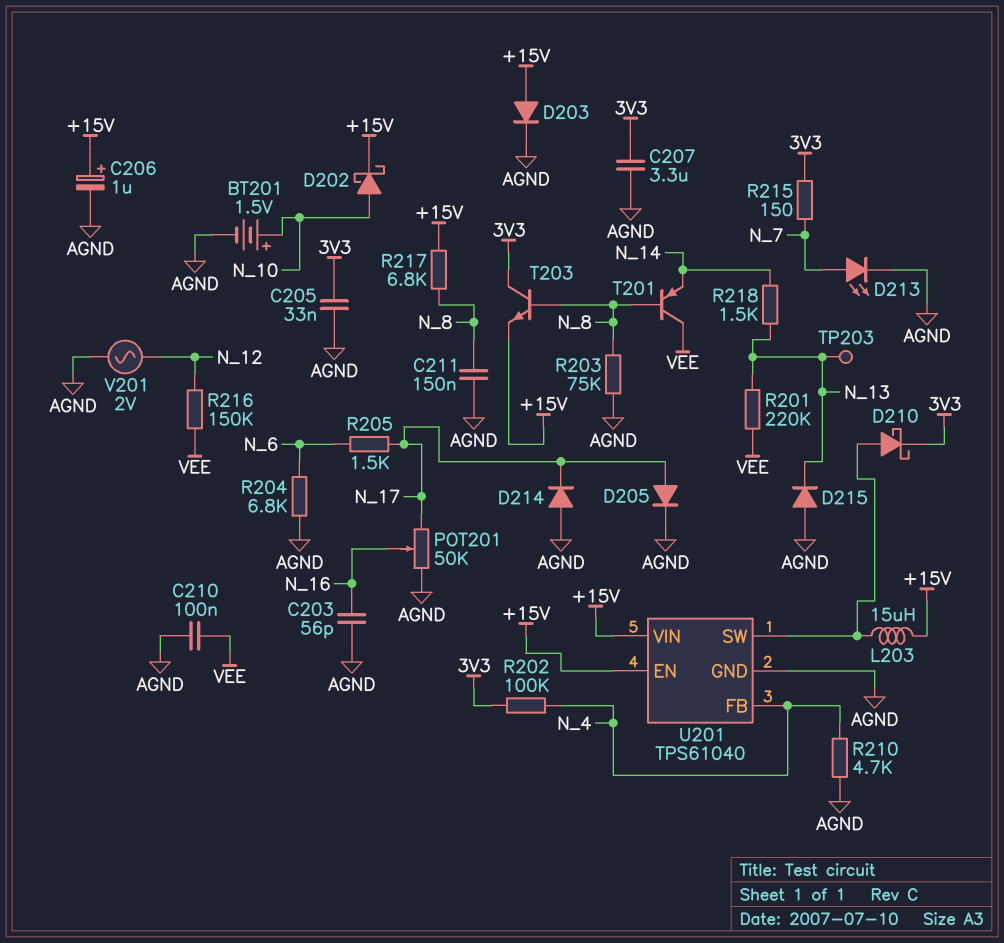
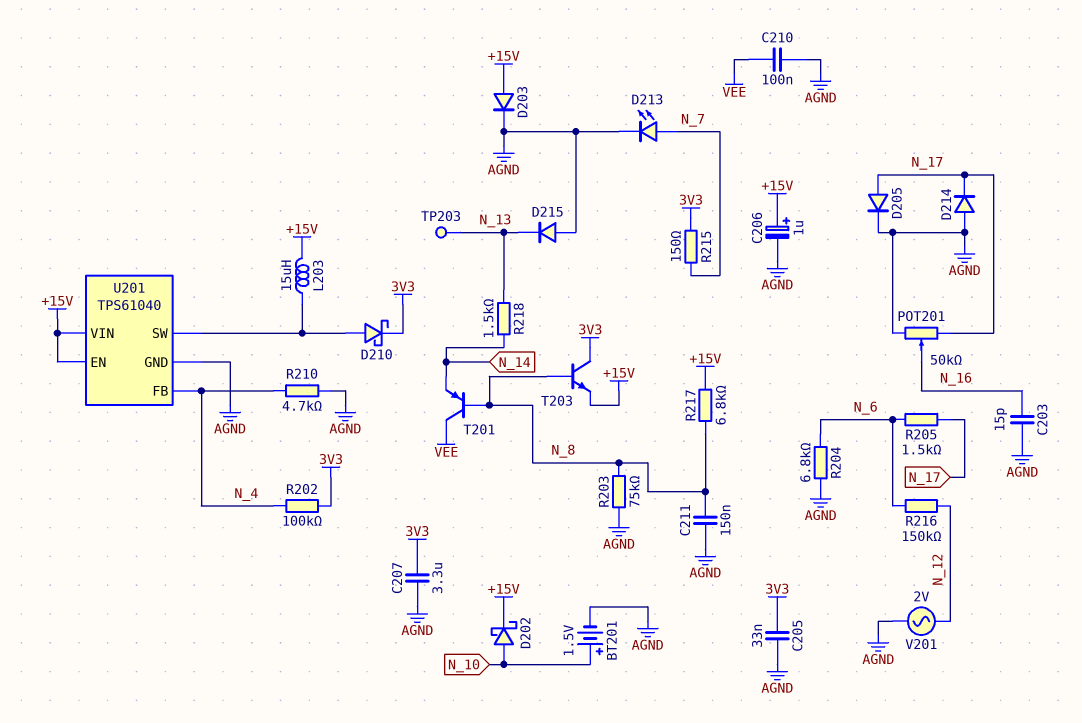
C203: 56pF (AGND, N_16) -> 15pF (AGND, N_16)
R201: 220k (N_13, VEE) -> none
R216: 150k (N_12, VEE) -> 150k (N_6, N_12)

